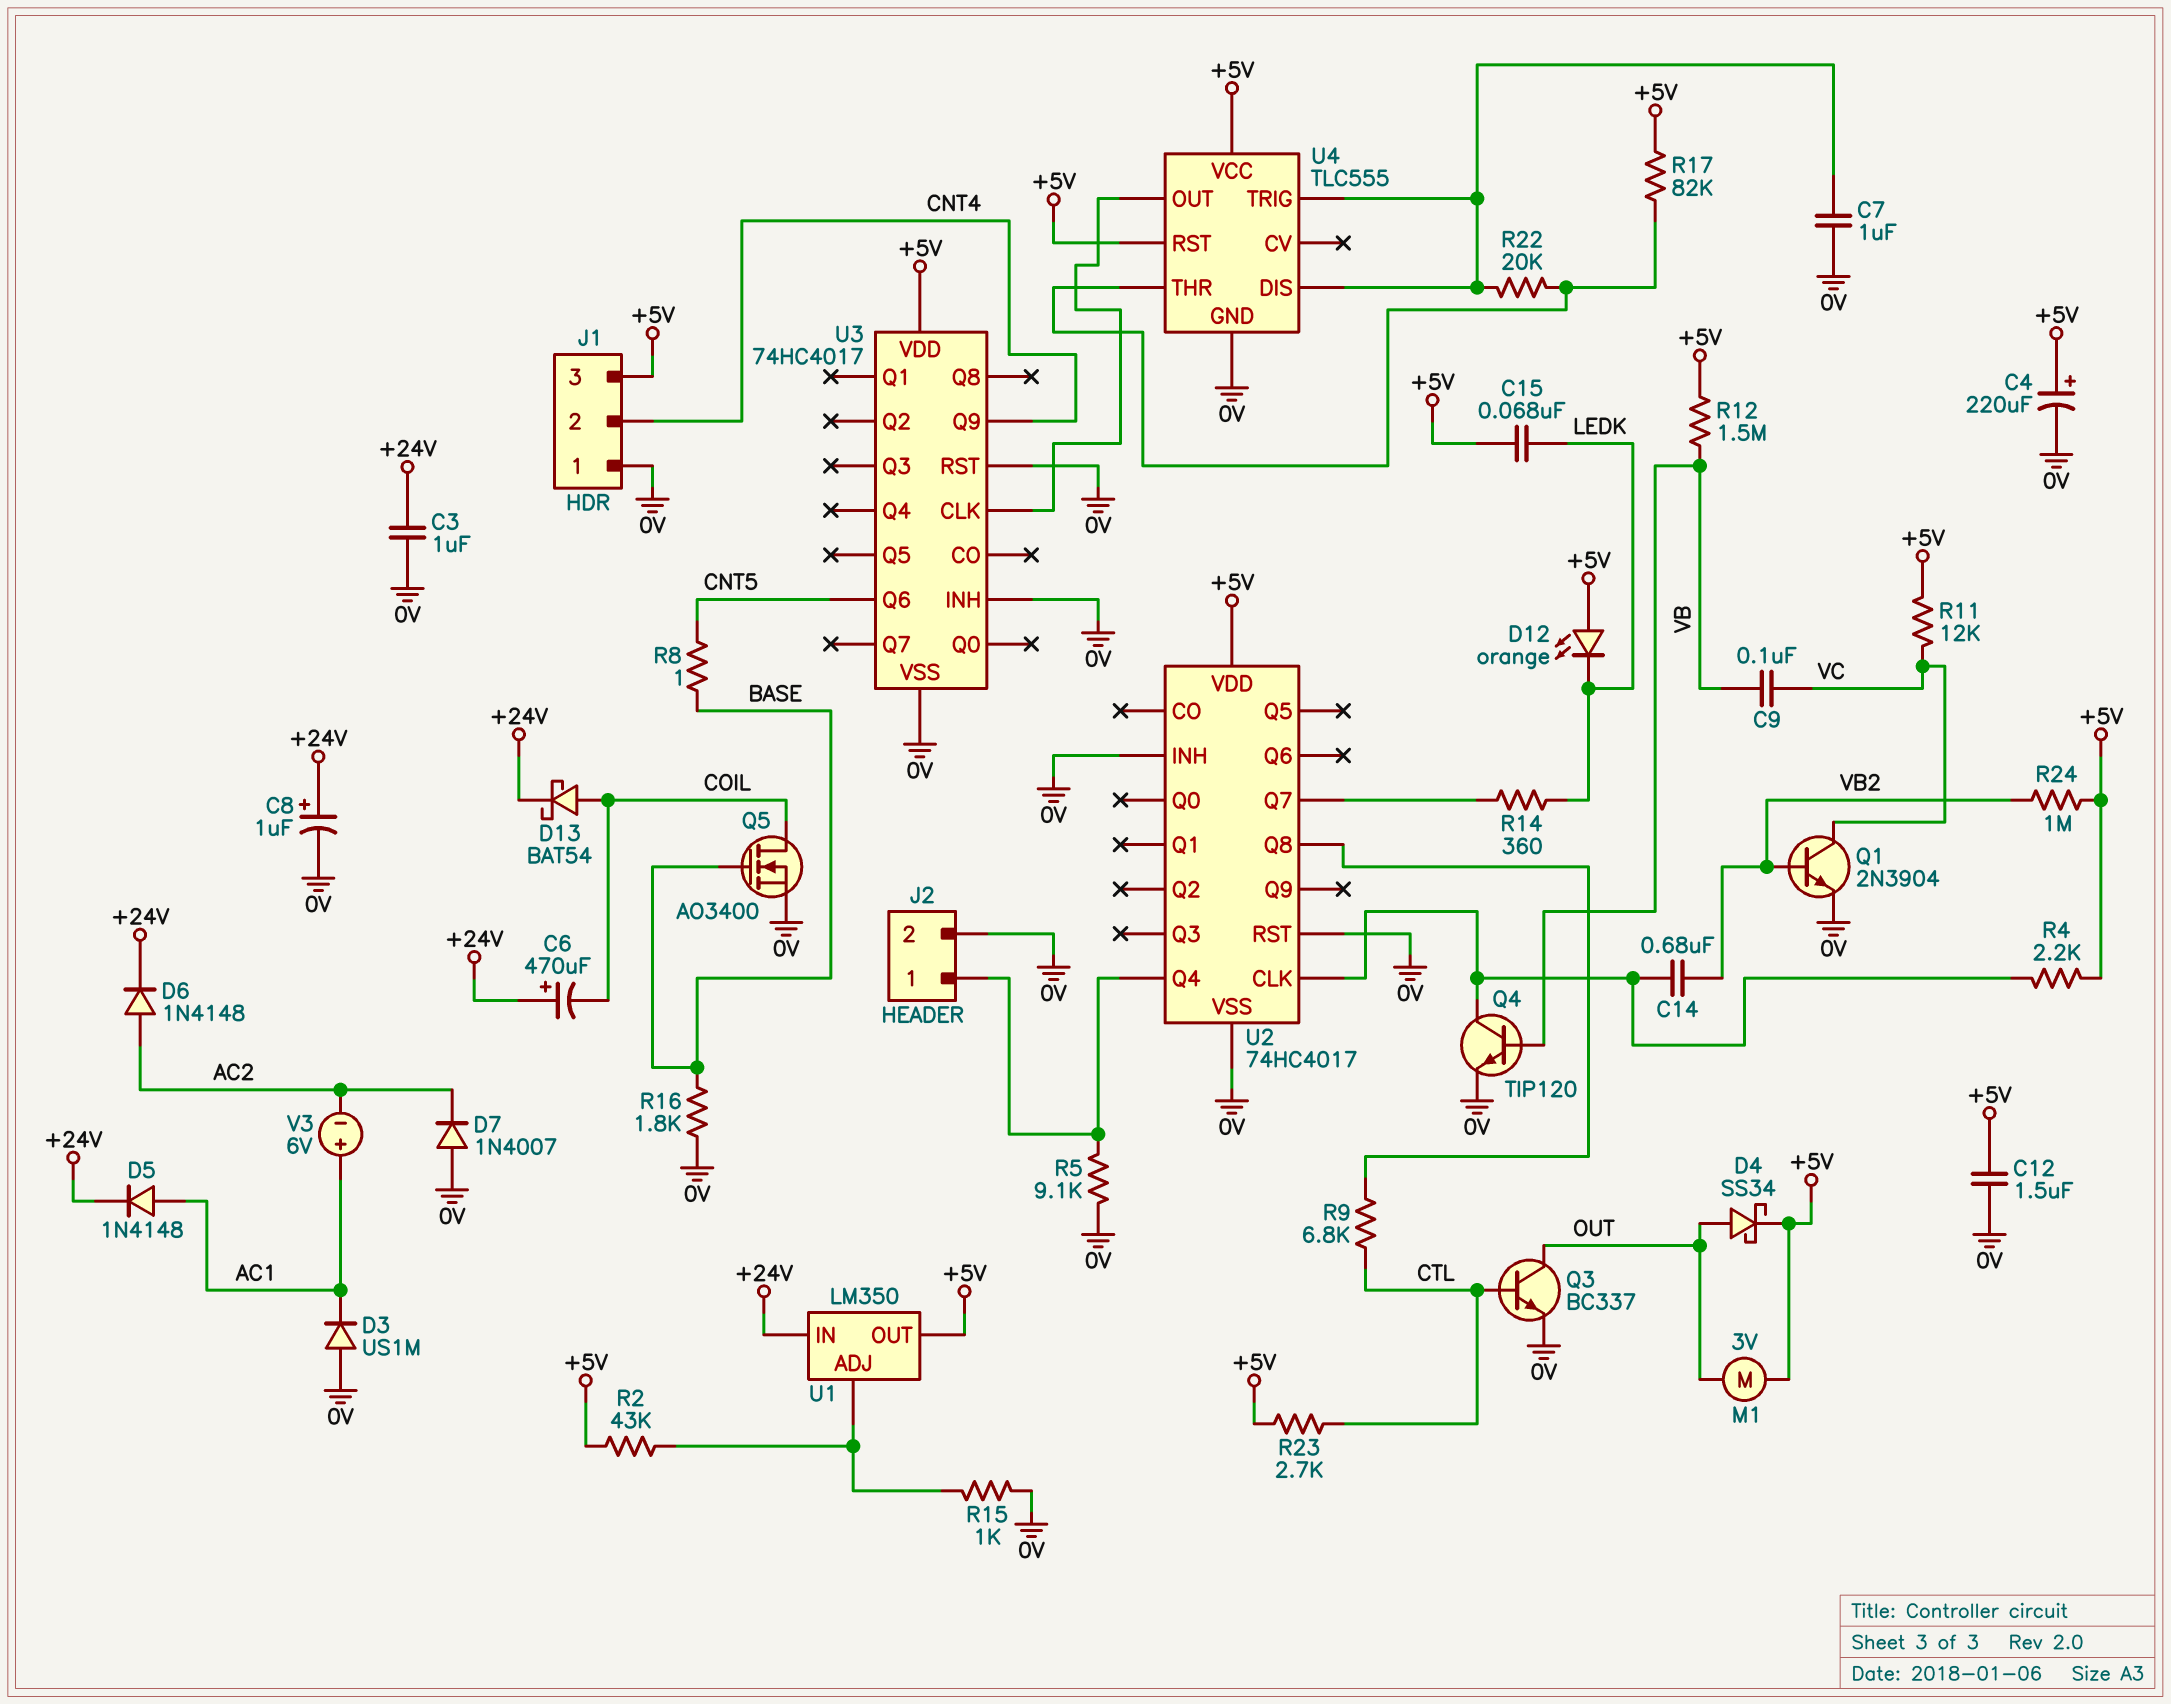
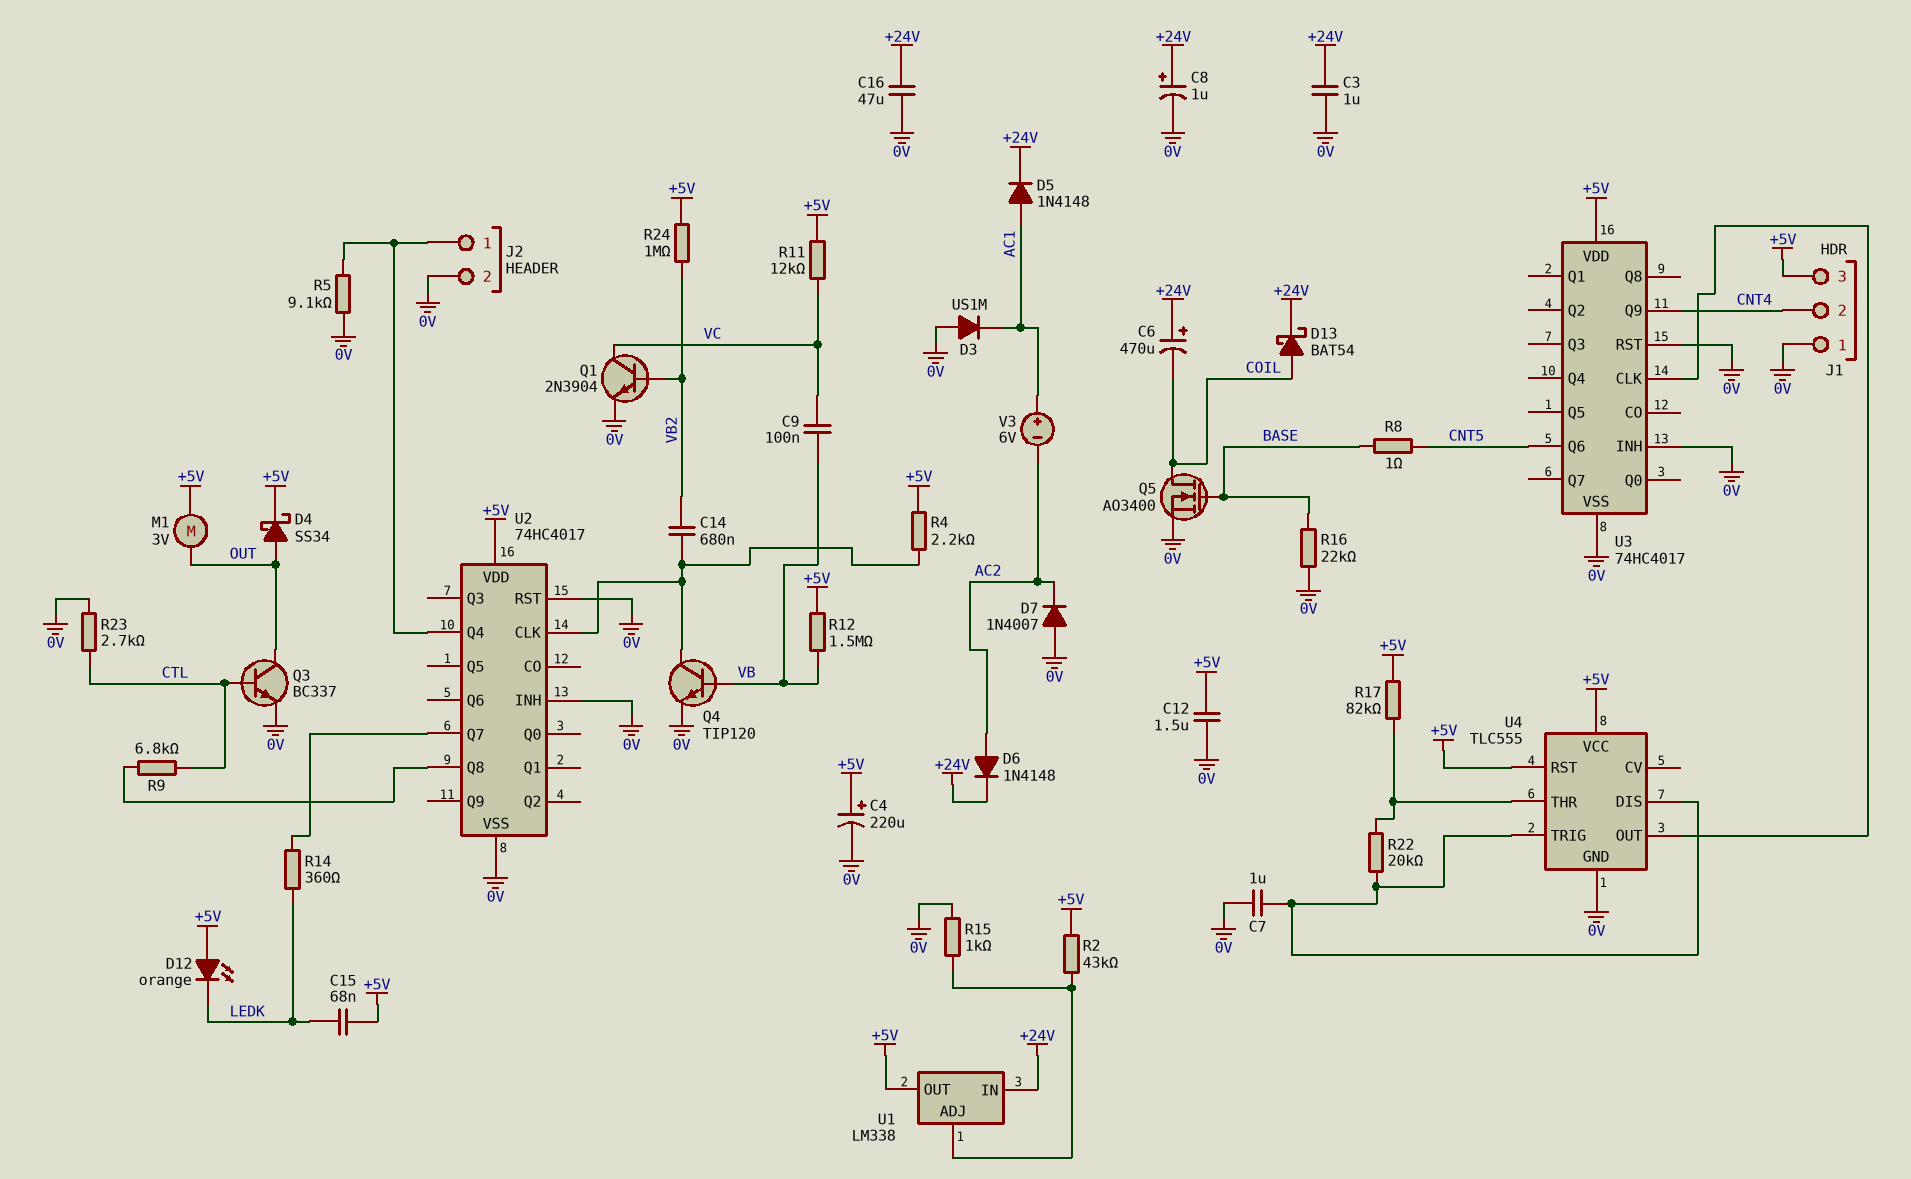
C16: none -> 47uF (+24V, 0V)
R16: 1.8k (0V, BASE) -> 22k (0V, BASE)
R23: 2.7k (+5V, CTL) -> 2.7k (0V, CTL)
U1: LM350 -> LM338

